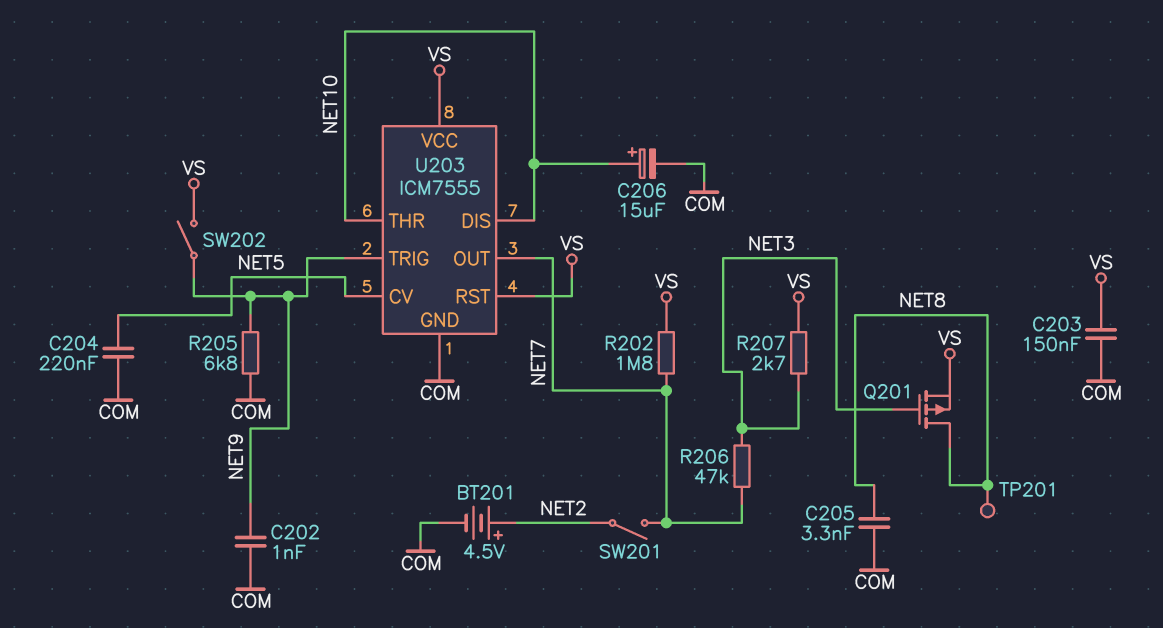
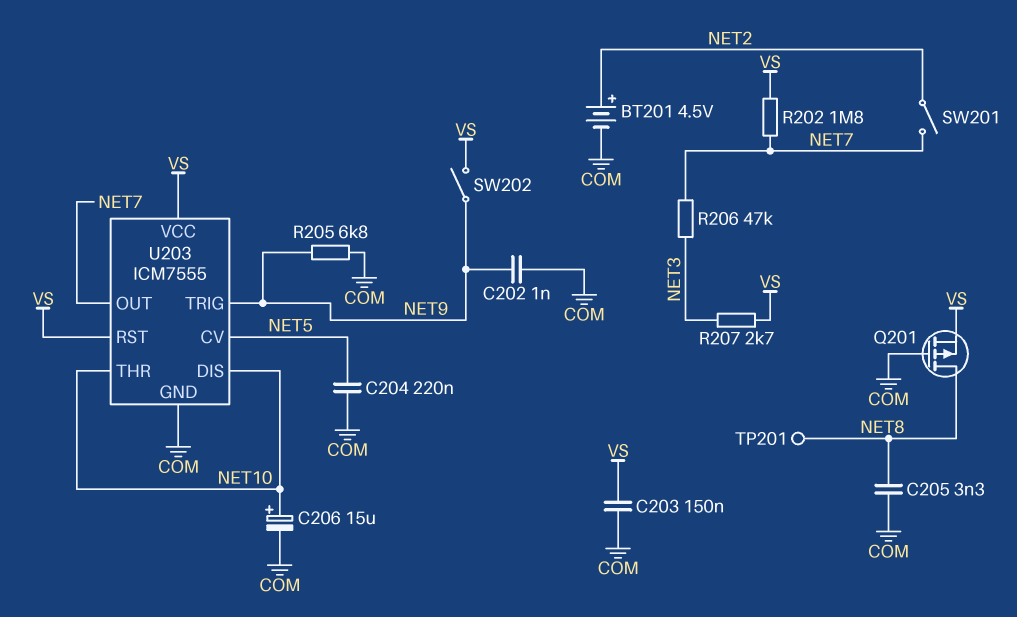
Q201: PMOS (G NET3, D NET8, S VS) -> PMOS (G COM, D NET8, S VS)

